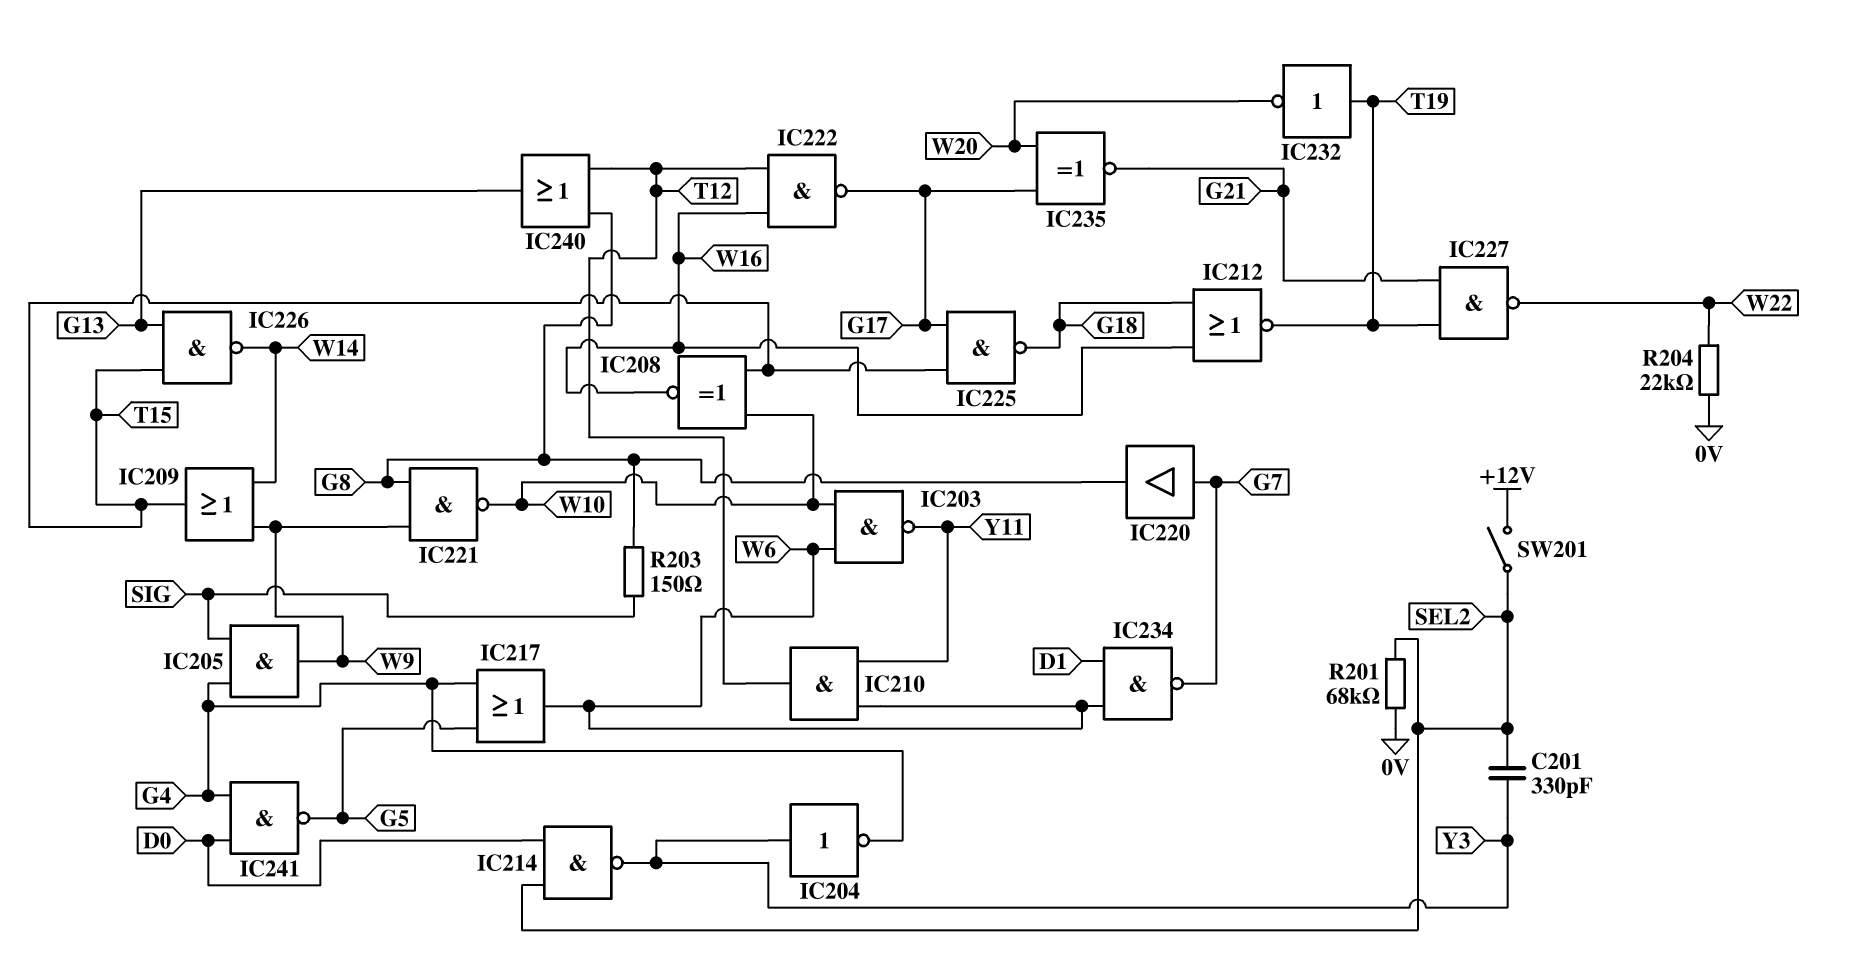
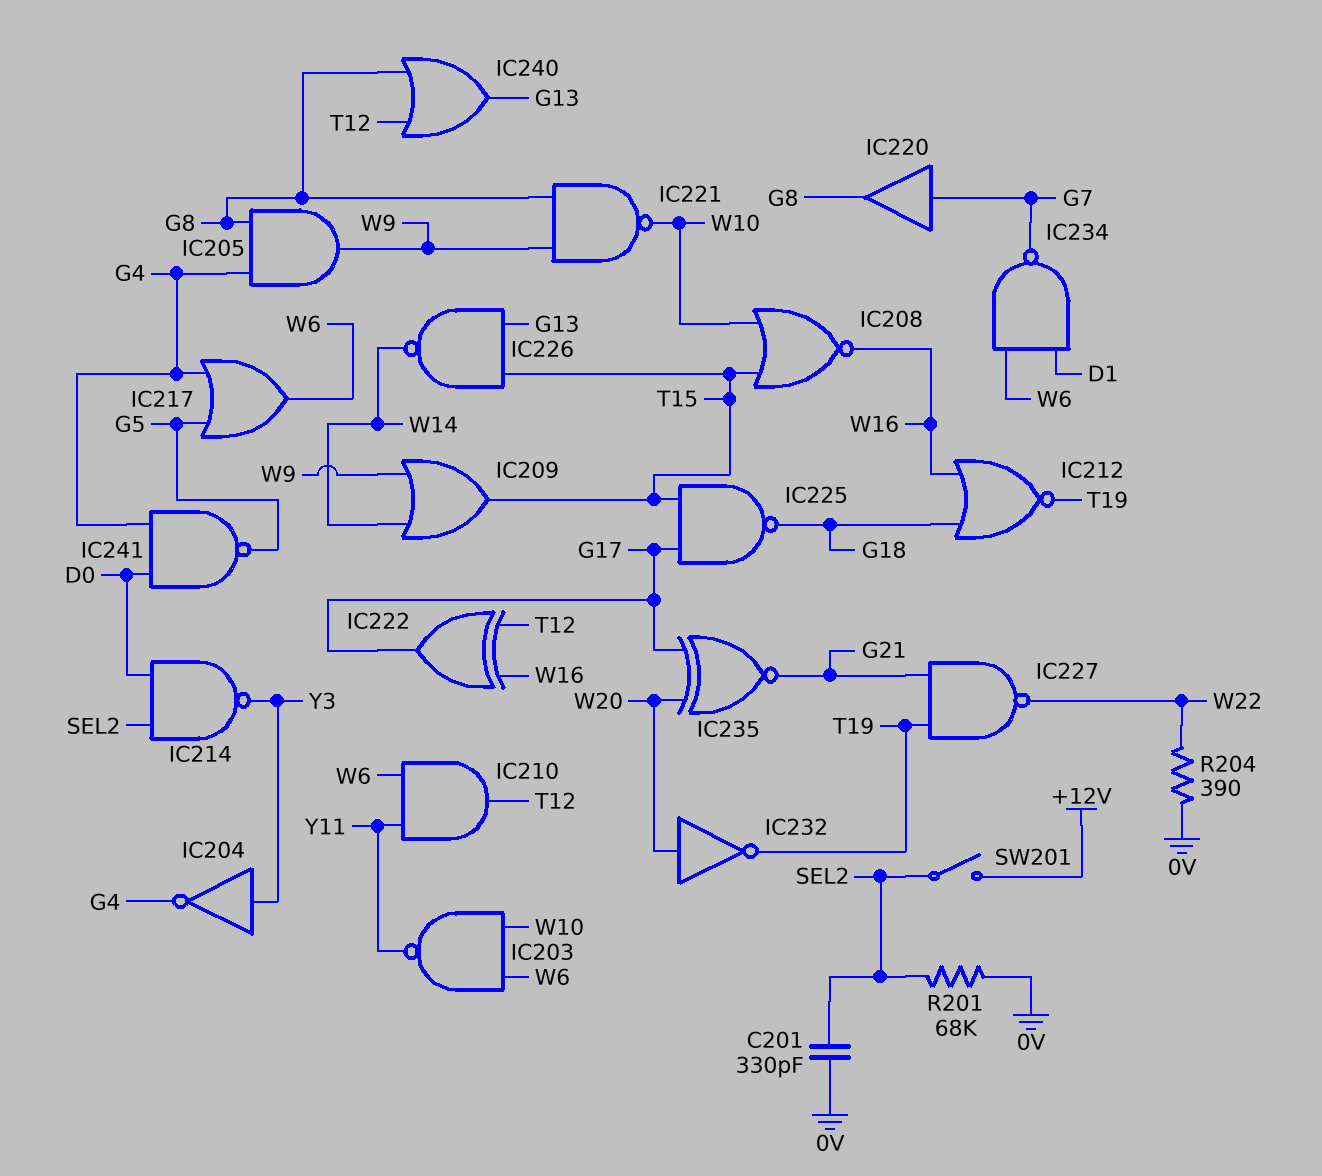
C201: 330pF (SEL2, Y3) -> 330pF (0V, SEL2)
IC205: AND (in G4, in SIG, out W9) -> AND (in G4, in G8, out W9)
IC208: XNOR (in T15, in W10, out W16) -> NOR (in T15, in W10, out W16)
IC222: NAND (in T12, in W16, out G17) -> XOR (in T12, in W16, out G17)
IC232: NOT (in T19, out W20) -> NOT (in W20, out T19)
R203: 150 (G8, SIG) -> none
R204: 22k (0V, W22) -> 390 (0V, W22)

